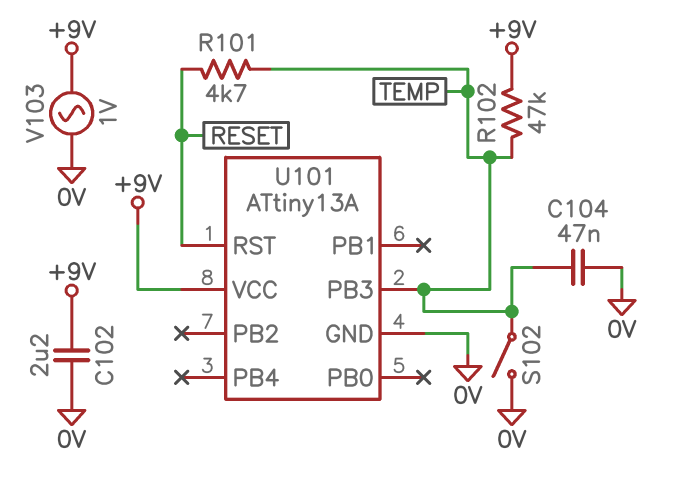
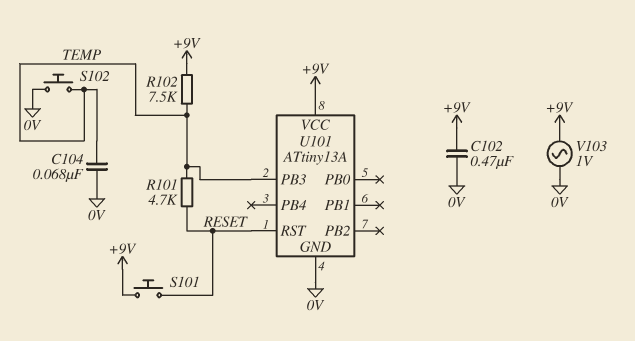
C102: 2.2uF (+9V, 0V) -> 470nF (+9V, 0V)
C104: 47nF (0V, TEMP) -> 68nF (0V, TEMP)
R102: 47k (+9V, TEMP) -> 7.5k (+9V, TEMP)
S101: none -> button (+9V, RESET)
S102: switch (0V, TEMP) -> button (0V, TEMP)

